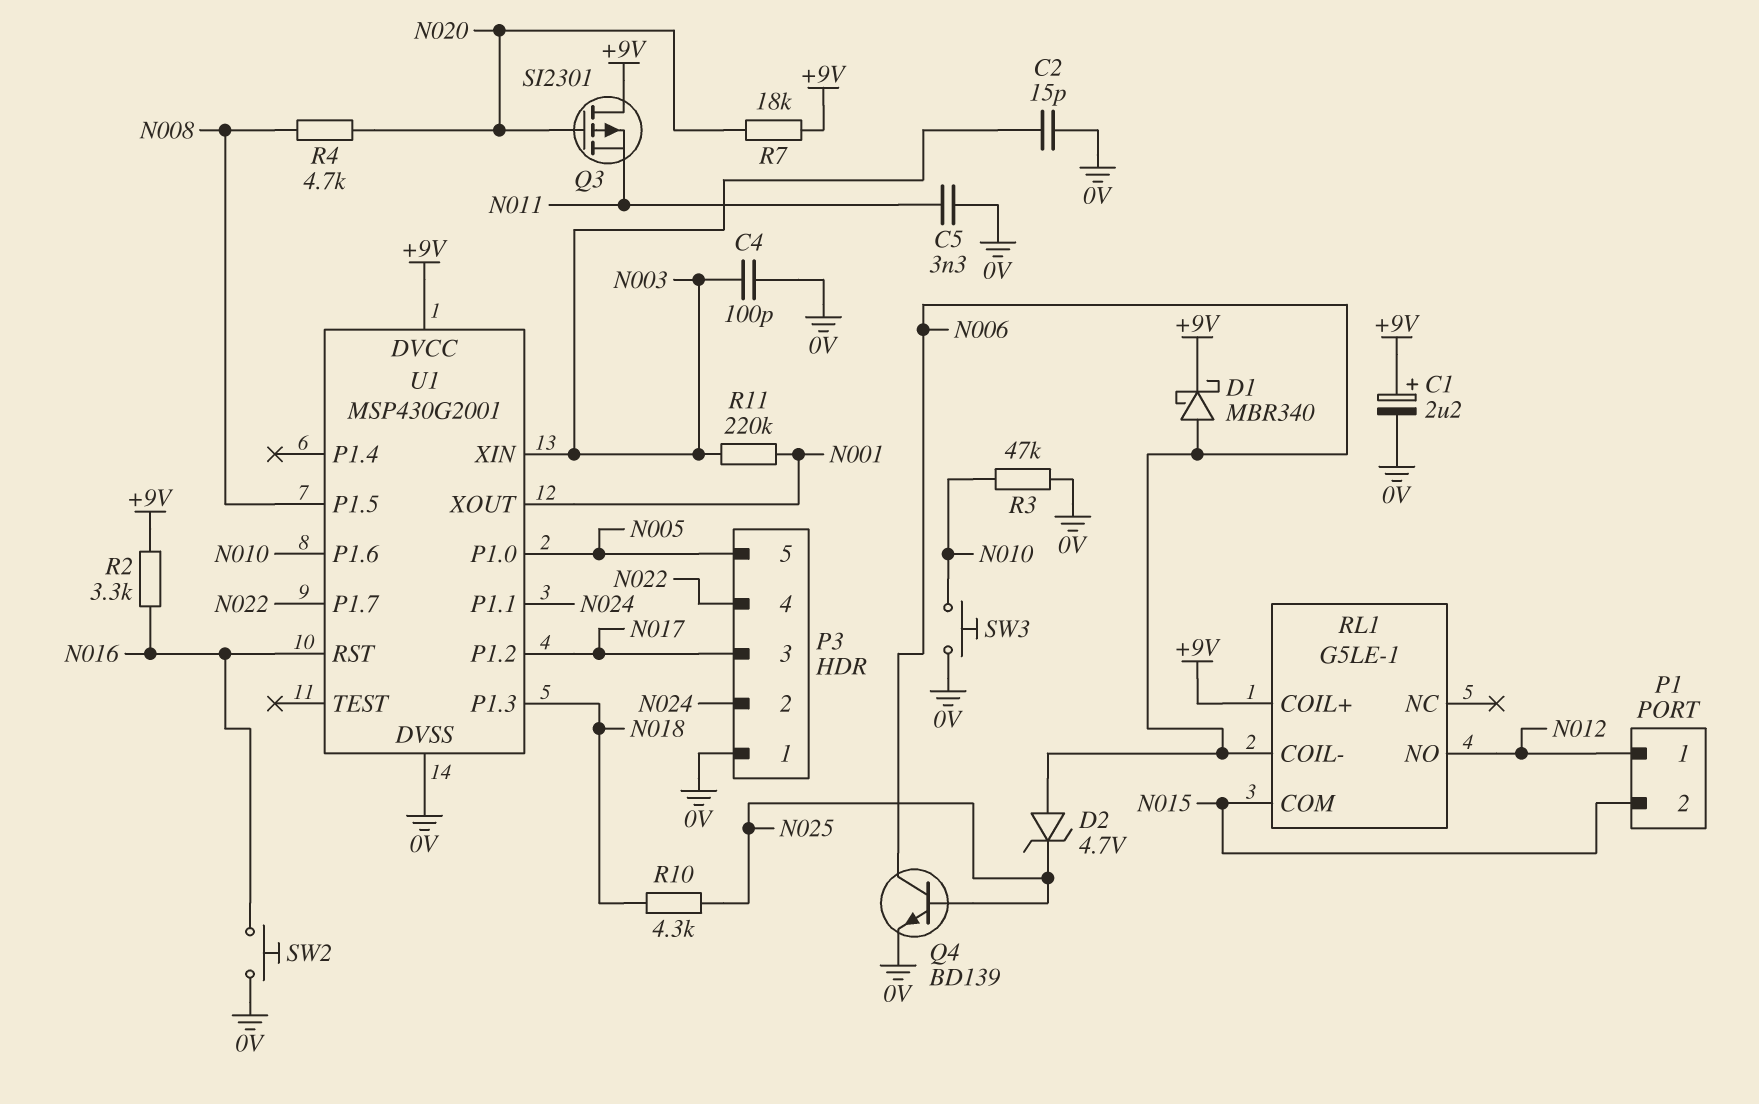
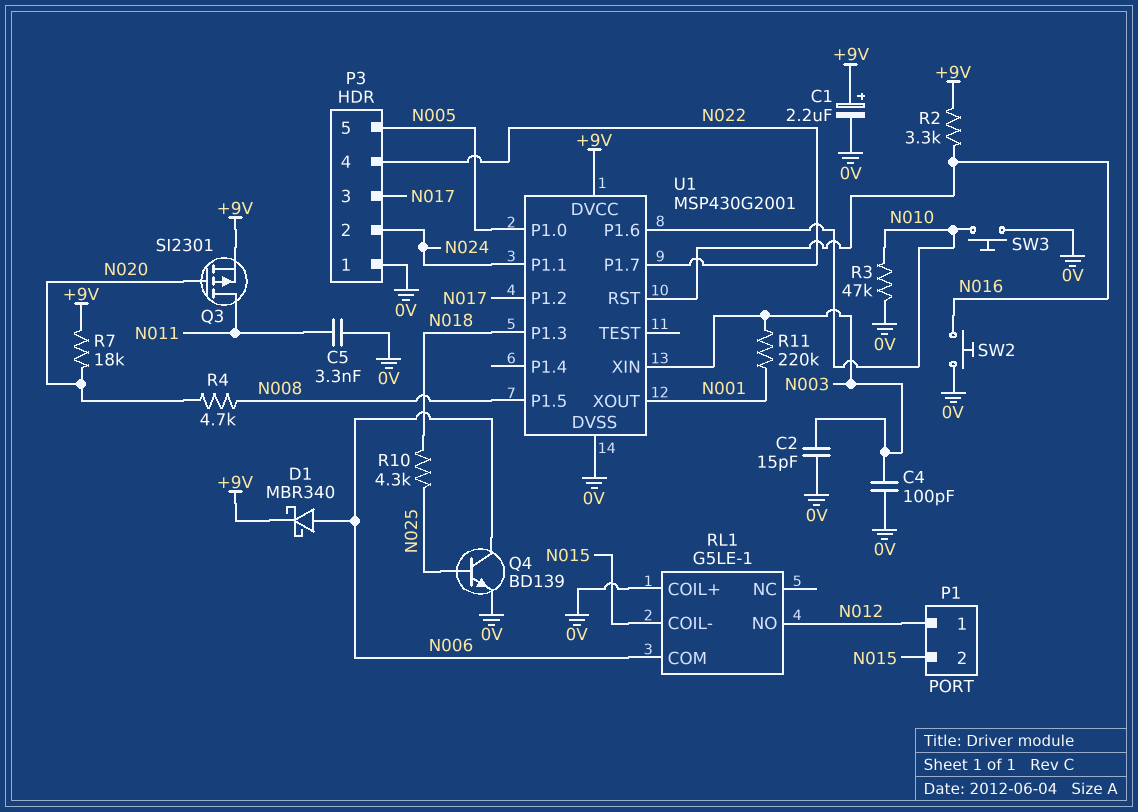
D2: zener 4.7V (A N006, K N025) -> none
Q3: PMOS SI2301 (G N020, D +9V, S N011) -> PMOS SI2301 (G N020, D N011, S +9V)
RL1 pin COIL+: +9V -> 0V
RL1 pin COIL-: N006 -> N015
RL1 pin COM: N015 -> N006

